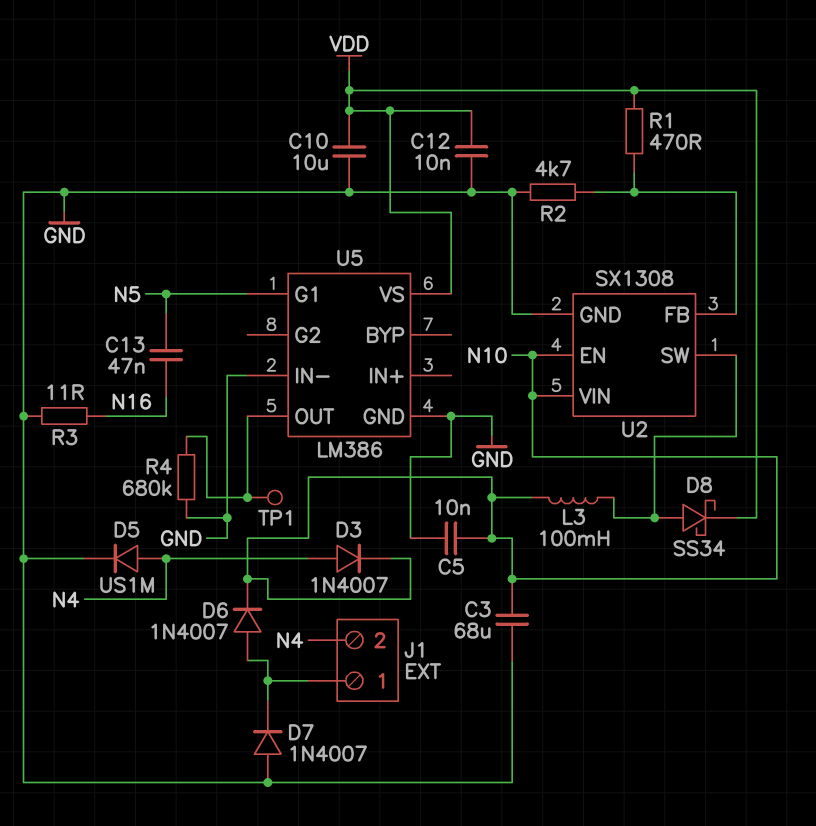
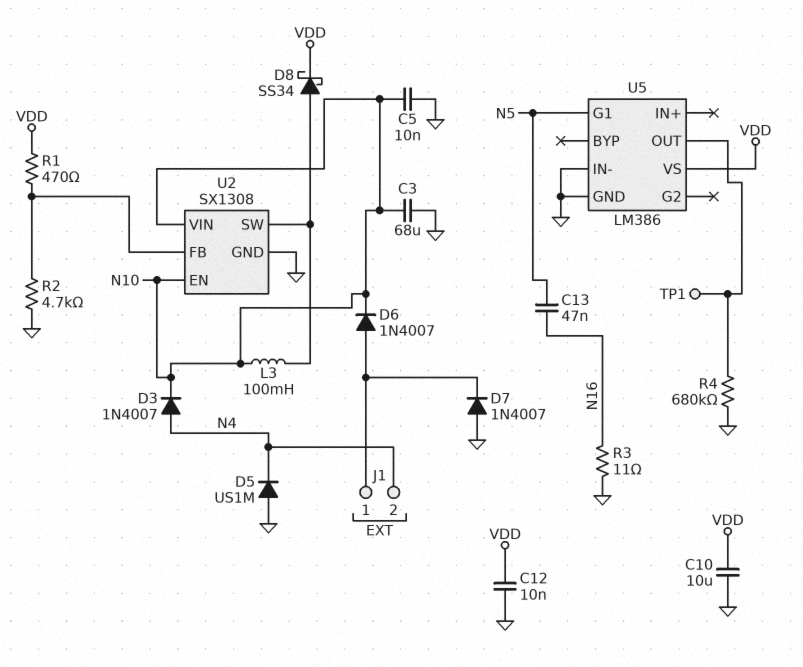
D5: diode US1M (A N4, K GND) -> diode US1M (A GND, K N4)

